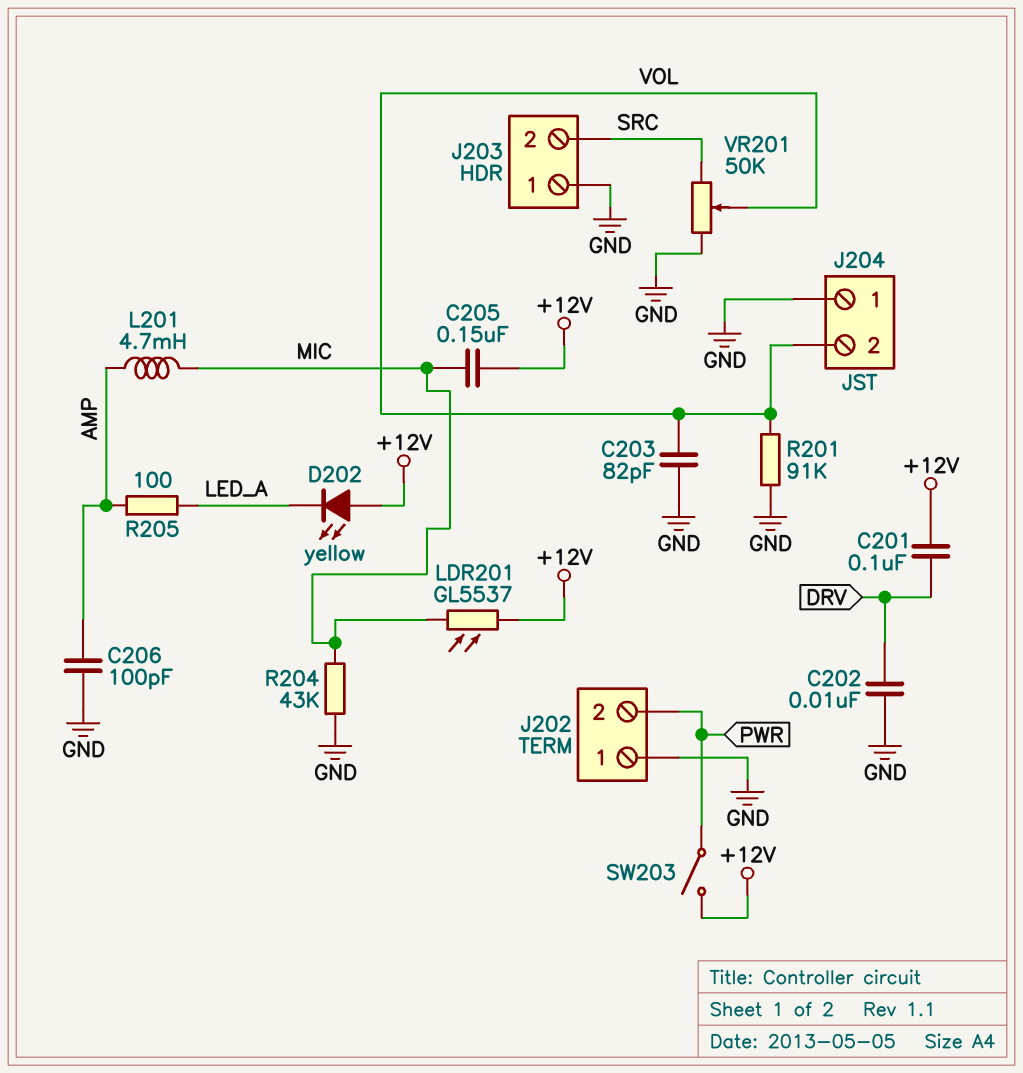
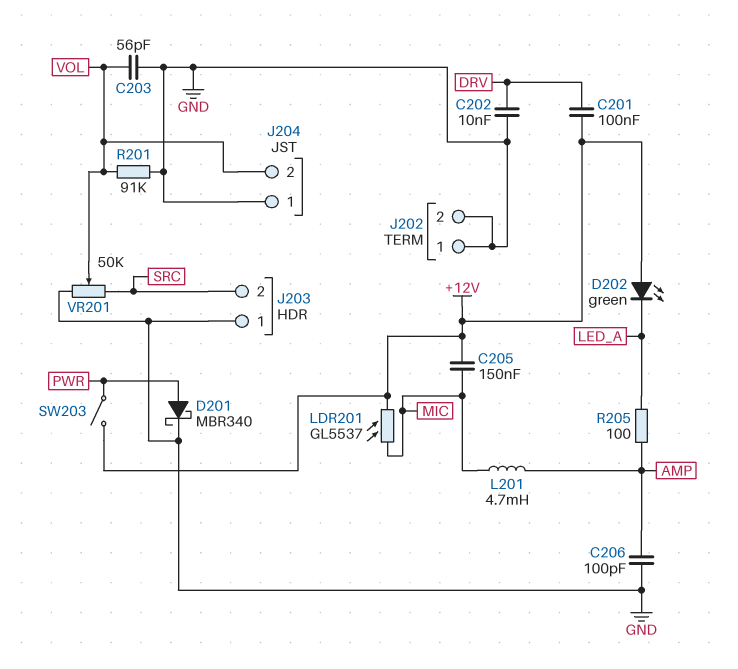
C203: 82pF (GND, VOL) -> 56pF (GND, VOL)
D201: none -> schottky MBR340 (A PWR, K GND)
D202: LED yellow (A +12V, K LED_A) -> LED green (A +12V, K LED_A)
J202 pin 2: PWR -> GND
R204: 43k (GND, MIC) -> none

